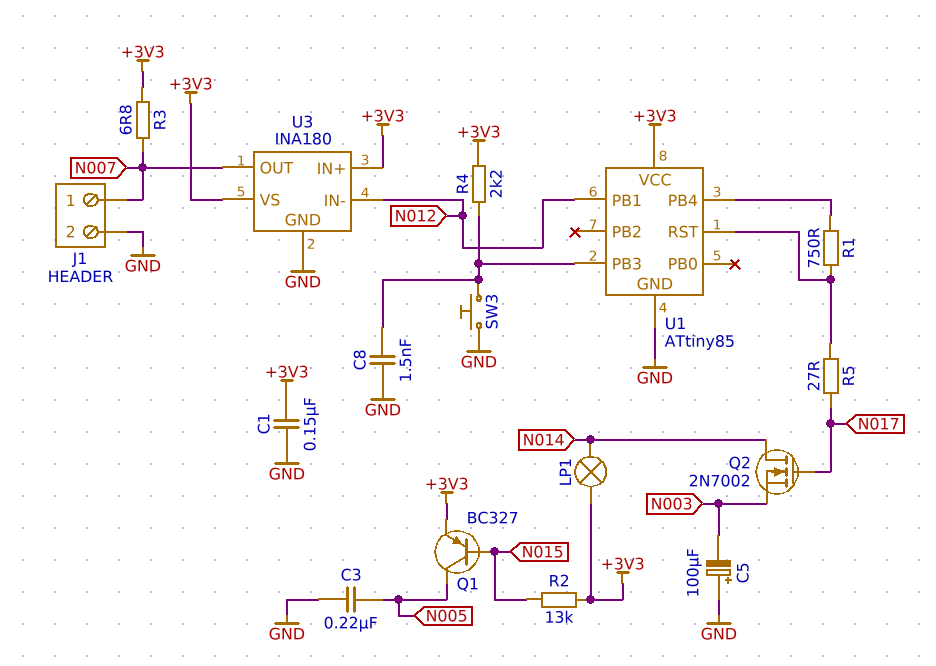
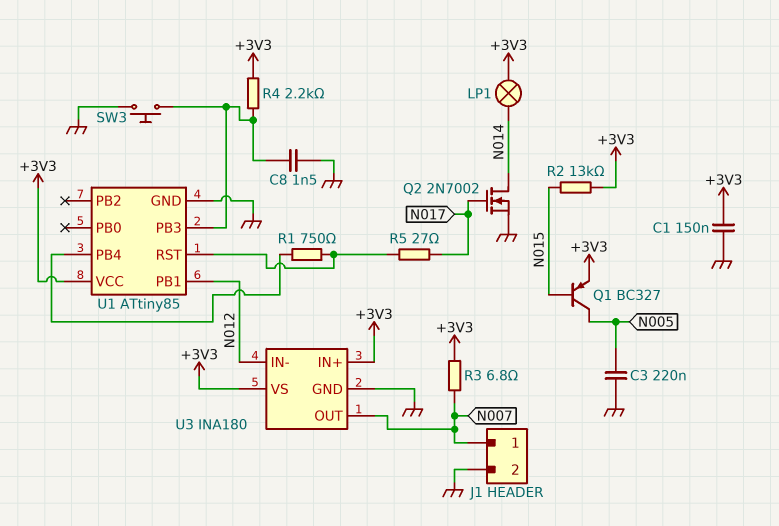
C5: 100uF (plus GND, minus N003) -> none
Q2: NMOS 2N7002 (G N017, D N014, S N003) -> NMOS 2N7002 (G N017, D N014, S GND)

